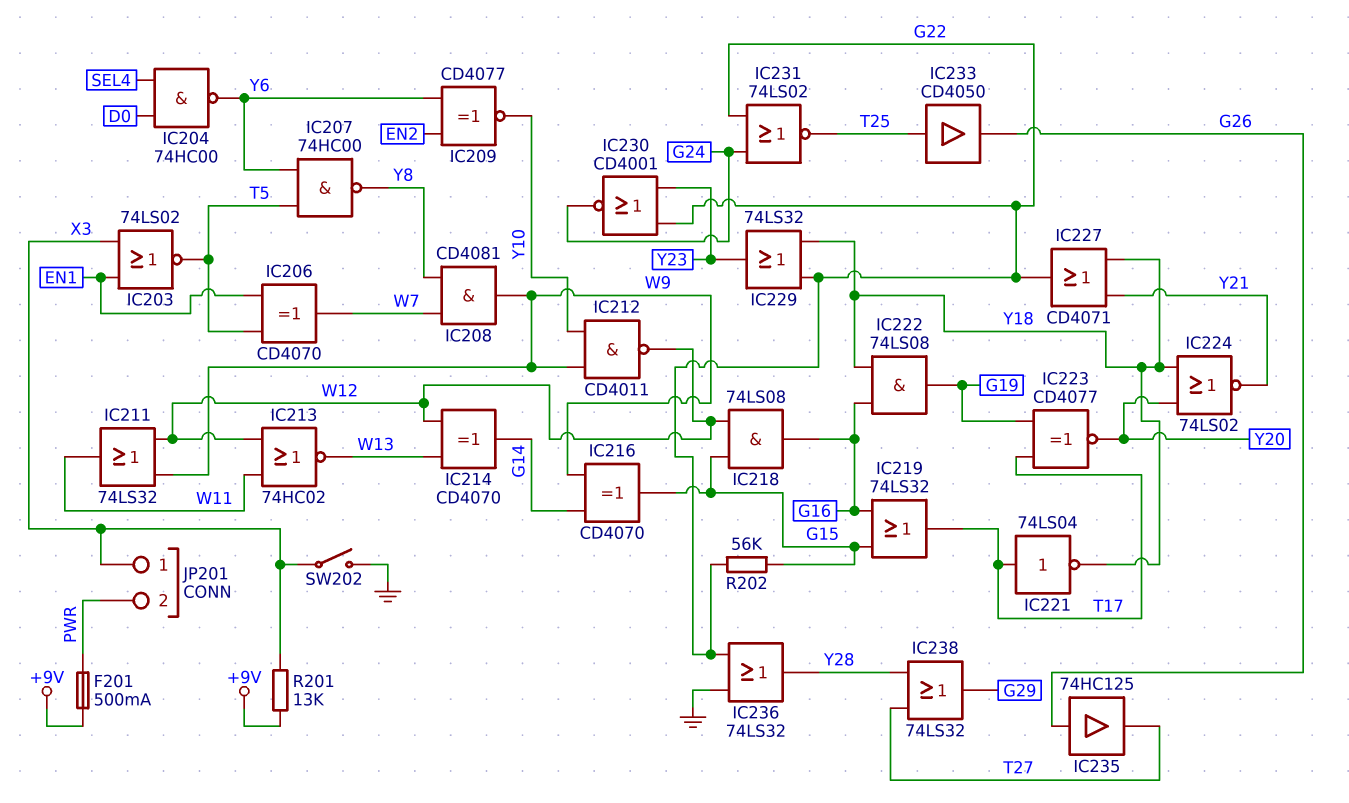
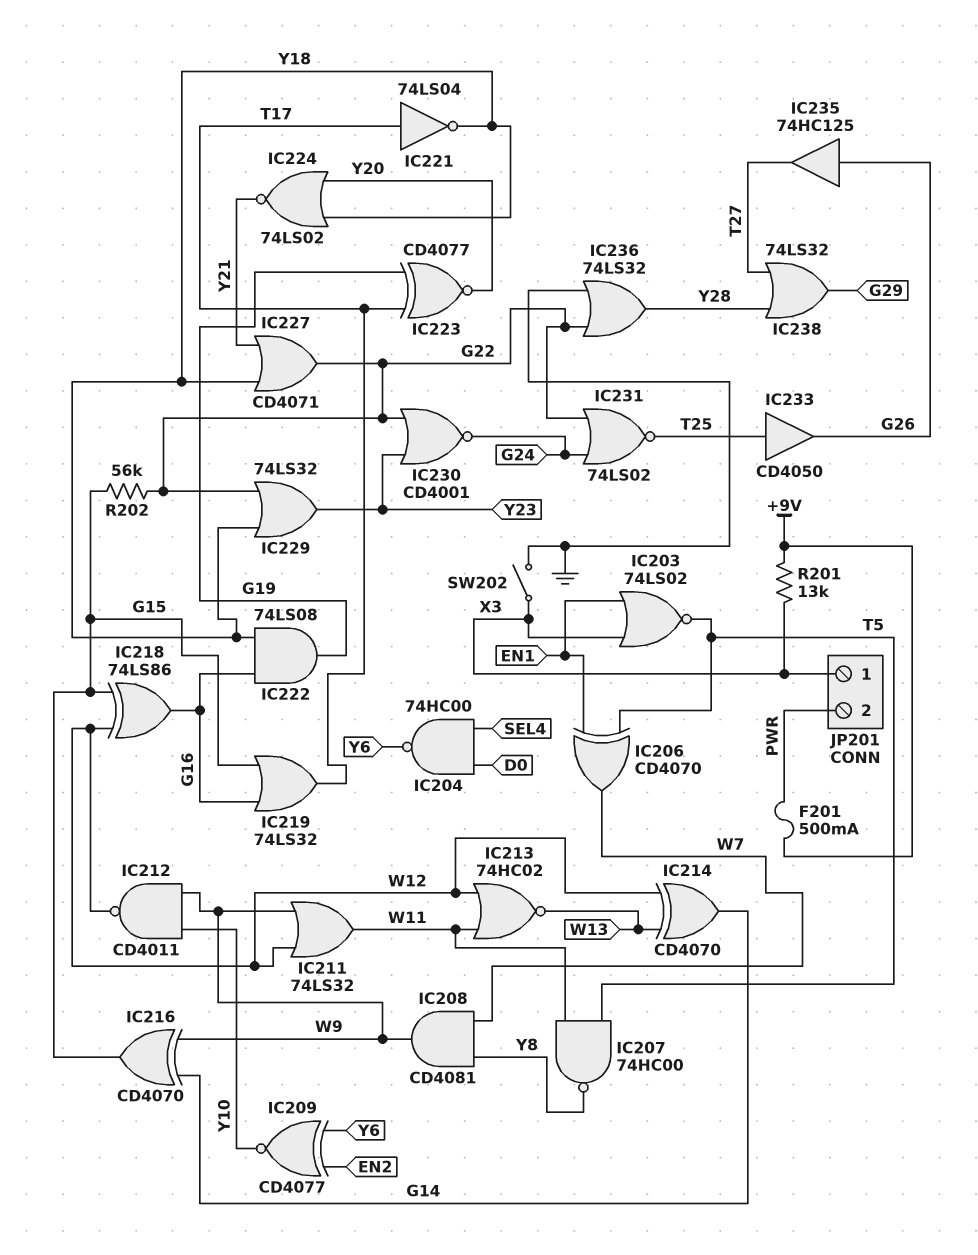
IC207: NAND 74HC00 (in T5, in Y6, out Y8) -> NAND 74HC00 (in T5, in W11, out Y8)
IC218: AND 74LS08 (in G15, in W12, out G16) -> XOR 74LS86 (in G15, in W12, out G16)

